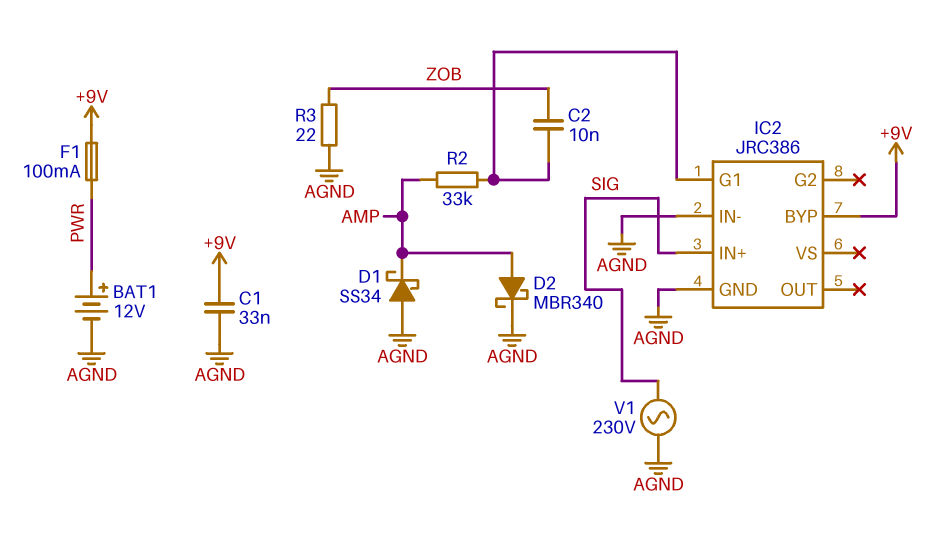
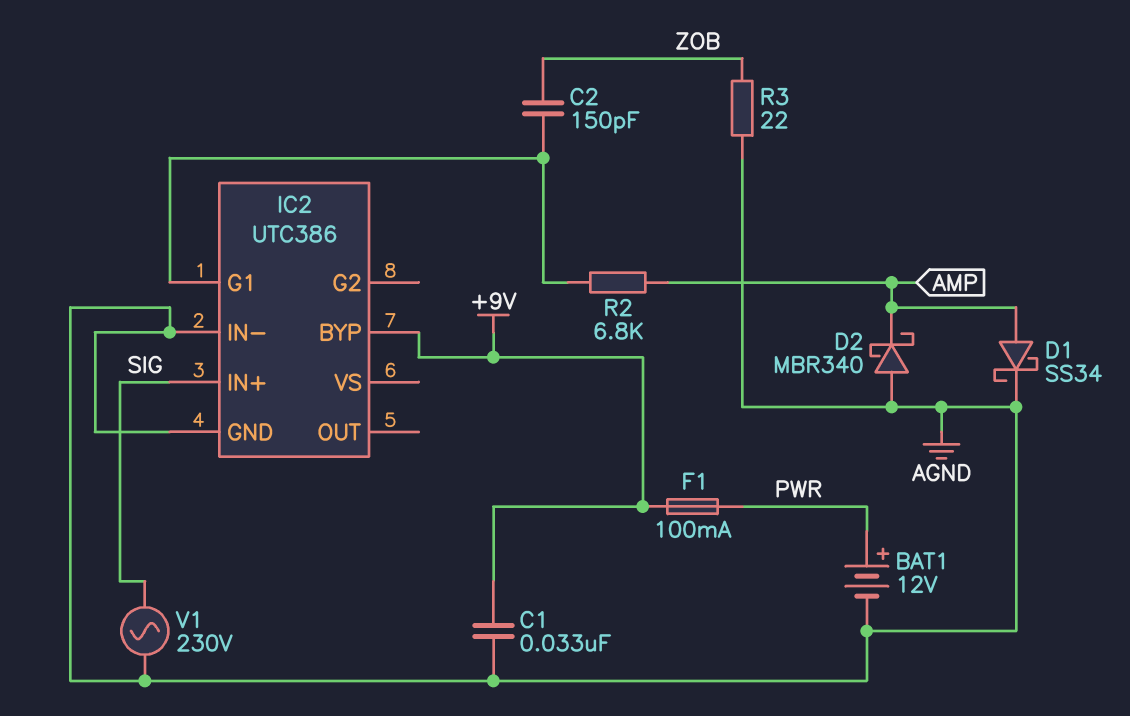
C2: 10nF (IC2/G1, ZOB) -> 150pF (IC2/G1, ZOB)
D1: schottky SS34 (A AGND, K AMP) -> schottky SS34 (A AMP, K AGND)
D2: schottky MBR340 (A AMP, K AGND) -> schottky MBR340 (A AGND, K AMP)
IC2: JRC386 -> UTC386
R2: 33k (AMP, IC2/G1) -> 6.8k (AMP, IC2/G1)

